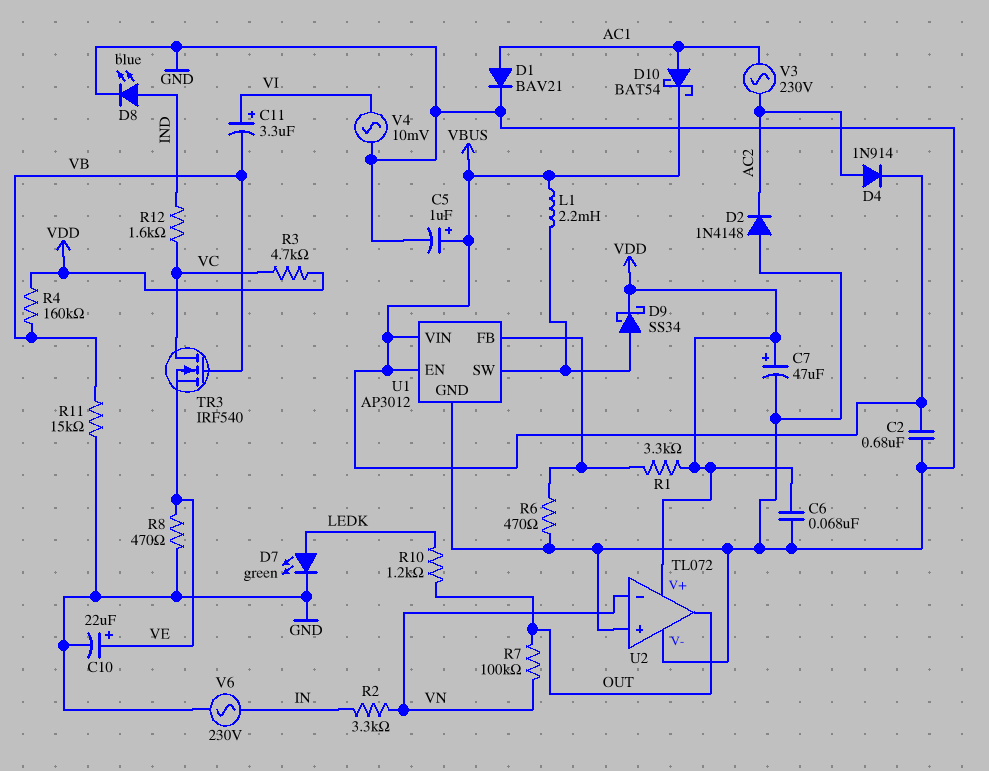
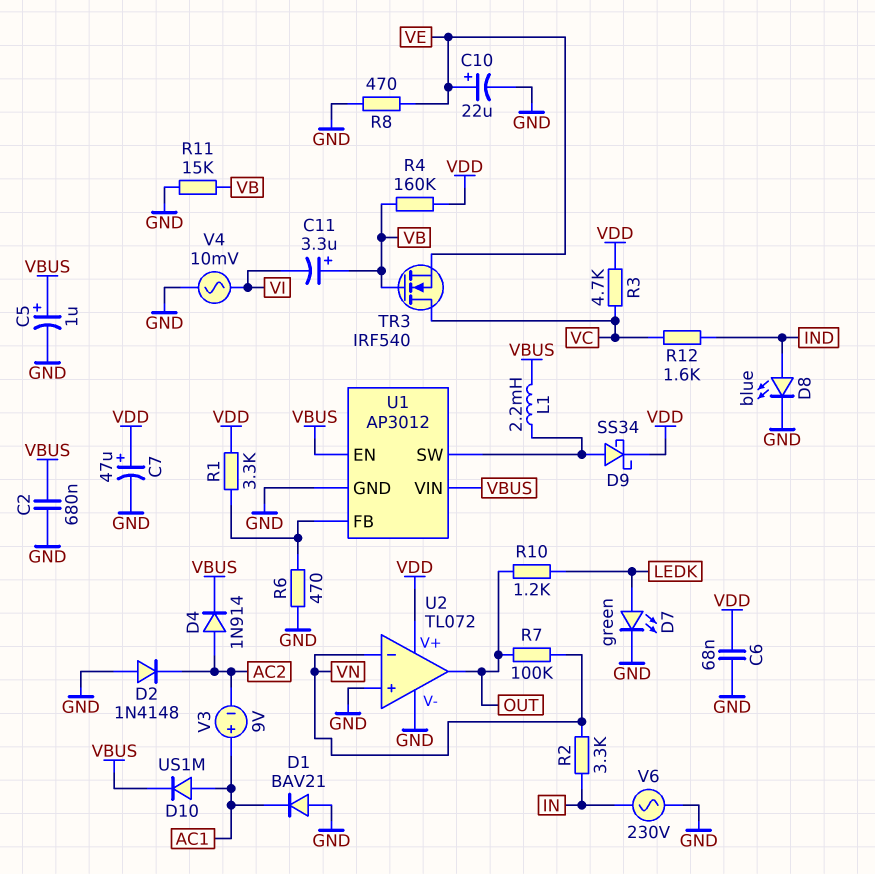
C11: 3.3uF (plus VI, minus VB) -> 3.3uF (plus VB, minus VI)
D1: diode BAV21 (A AC1, K GND) -> diode BAV21 (A GND, K AC1)
D10: schottky BAT54 (A AC1, K VBUS) -> diode US1M (A AC1, K VBUS)
V3: AC 230V (AC1, AC2) -> 9V (plus AC1, minus AC2)

